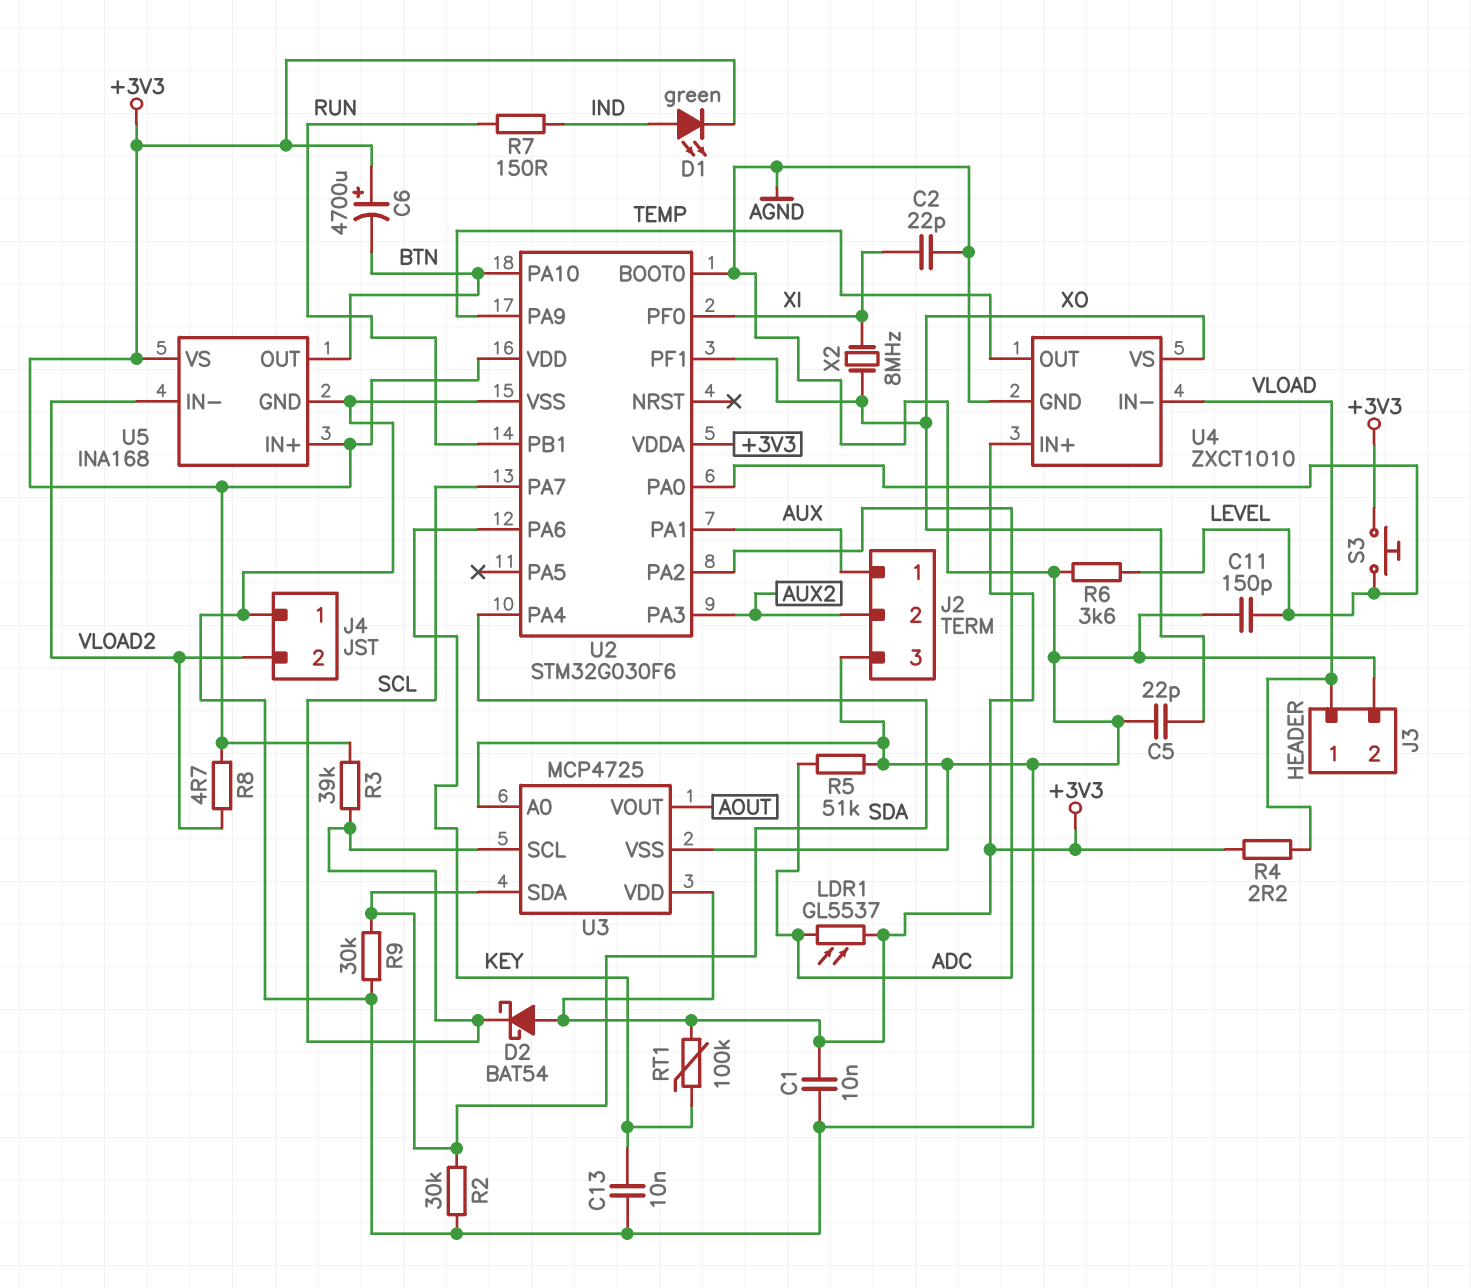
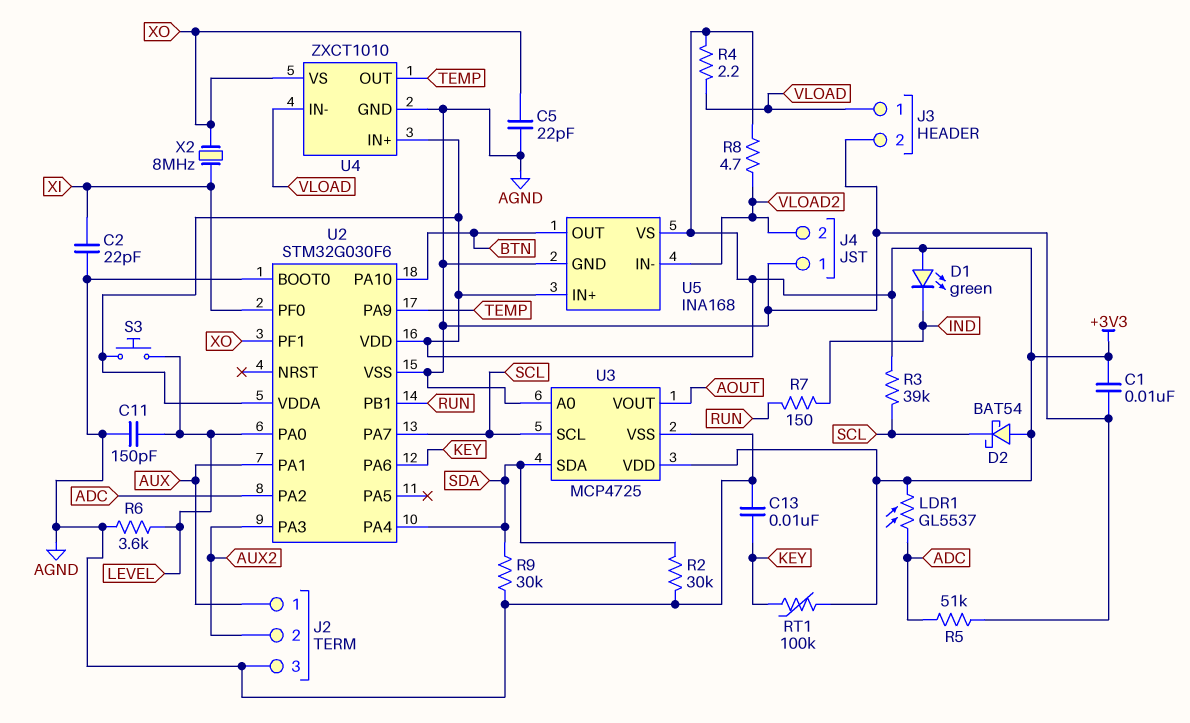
C6: 4700uF (plus +3V3, minus BTN) -> none
D1: LED green (A IND, K +3V3) -> LED green (A +3V3, K IND)

